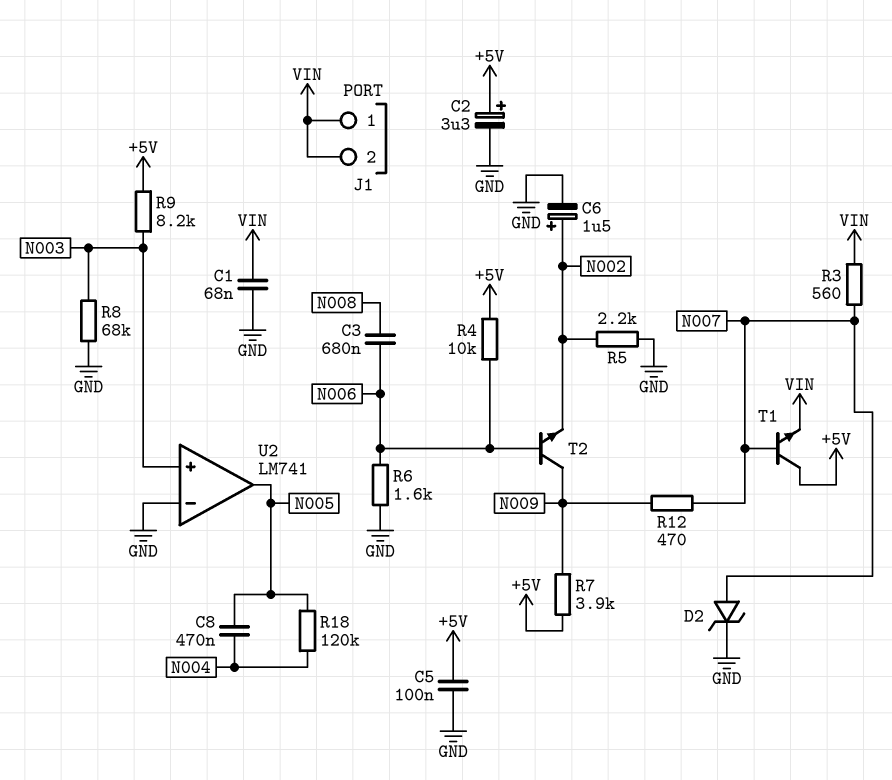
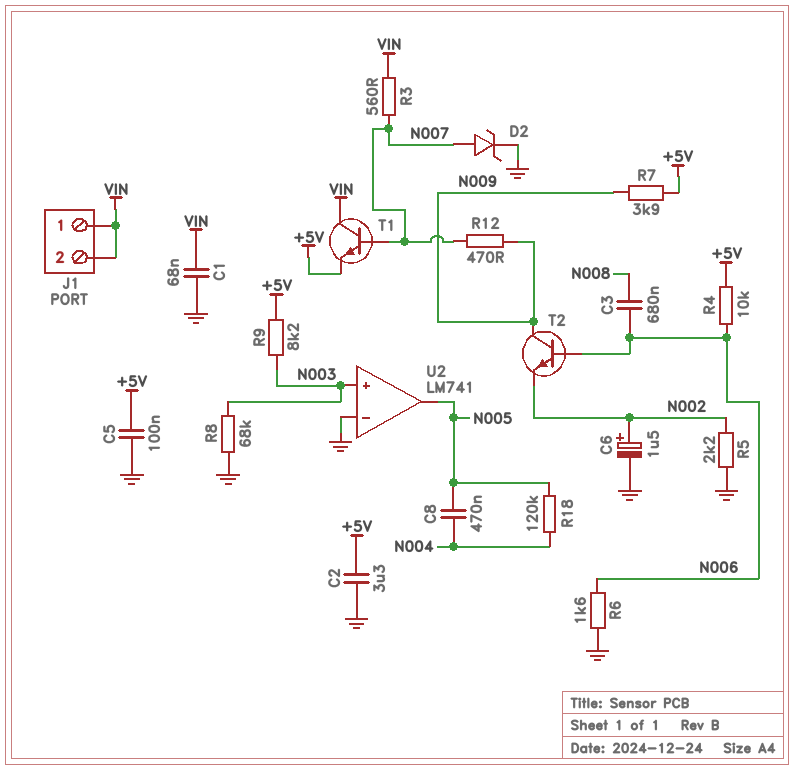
C2: 3.3uF (plus +5V, minus GND) -> 3.3uF (+5V, GND)
T1: NPN (B N007, C +5V, E VIN) -> NPN (B N007, C VIN, E +5V)

